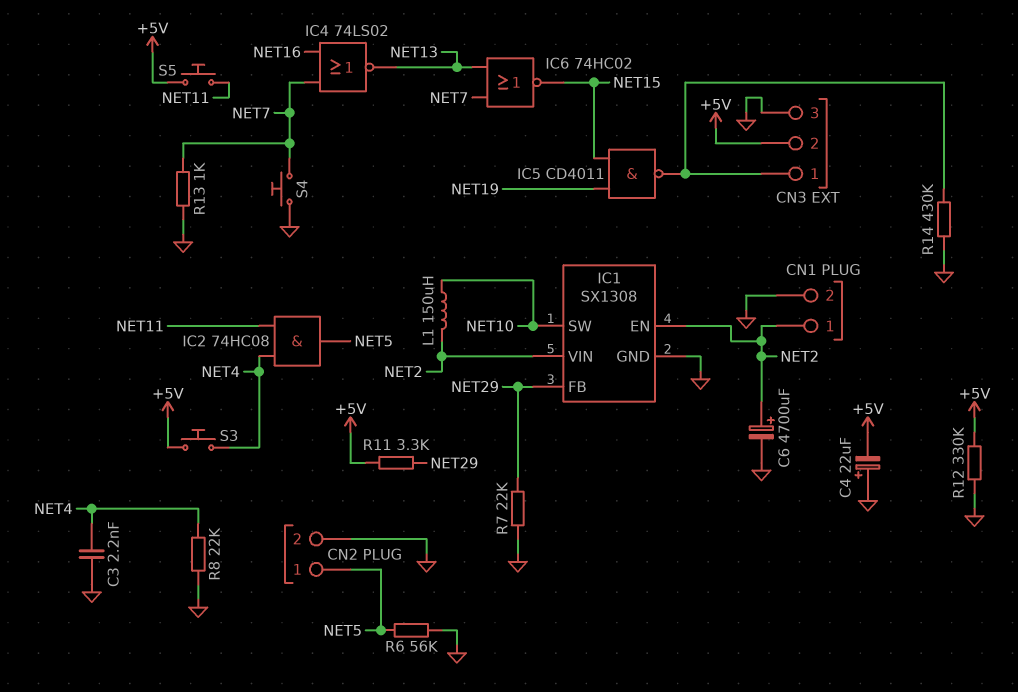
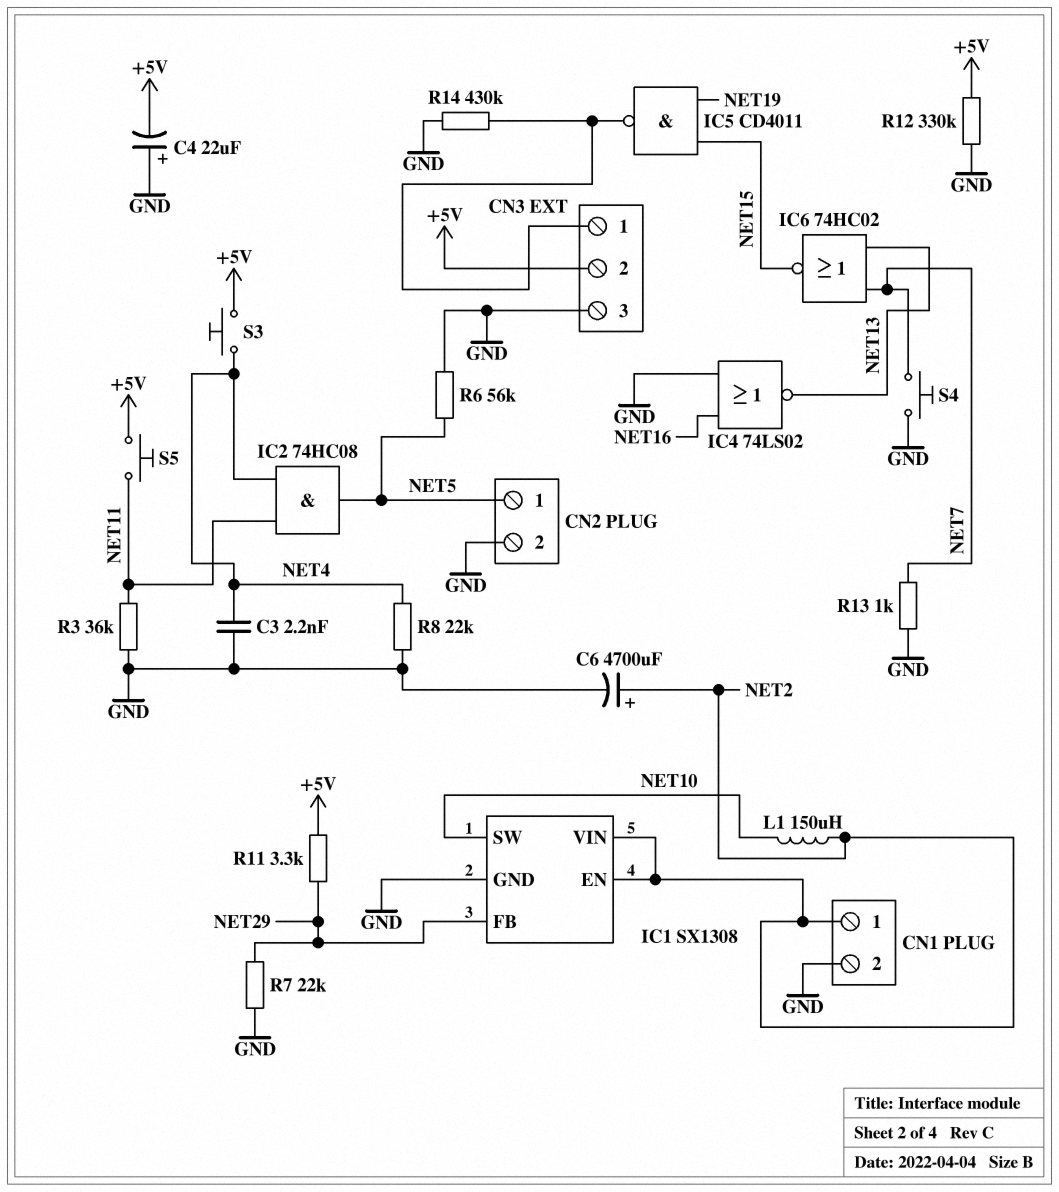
IC4: NOR 74LS02 (in NET7, in NET16, out NET13) -> NOR 74LS02 (in GND, in NET16, out NET13)
R3: none -> 36k (GND, NET11)

